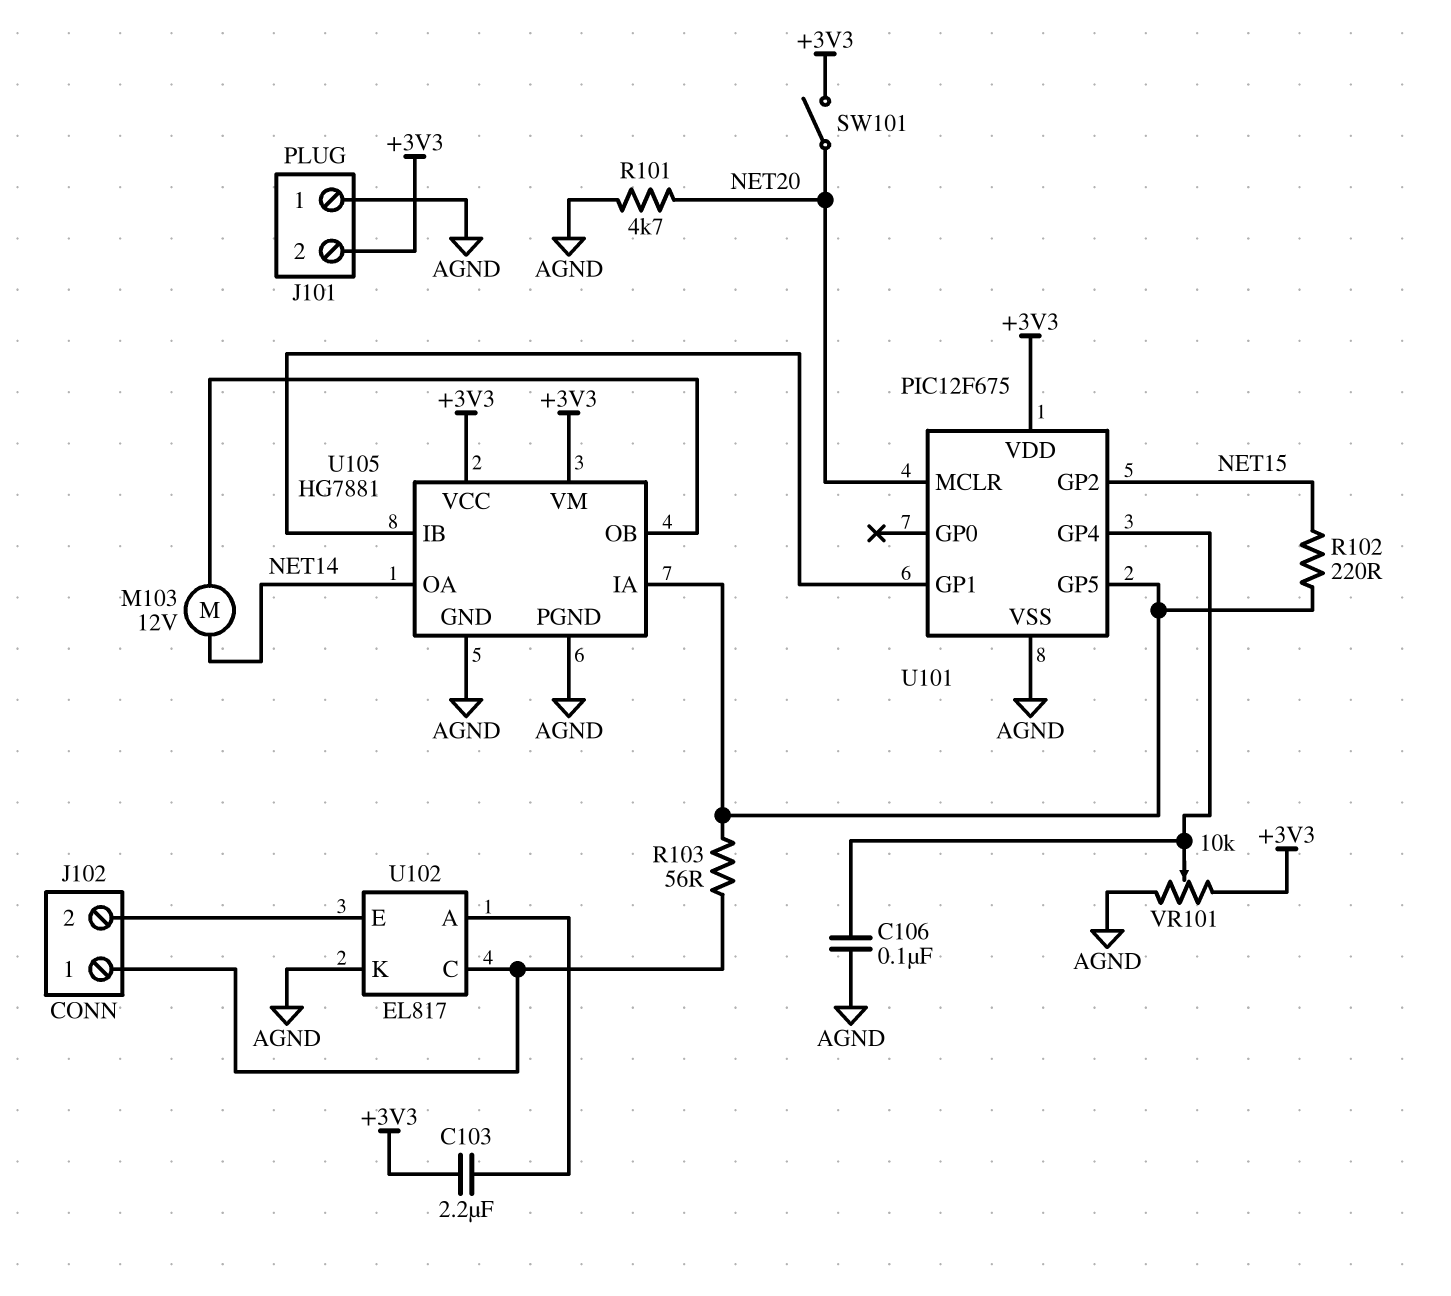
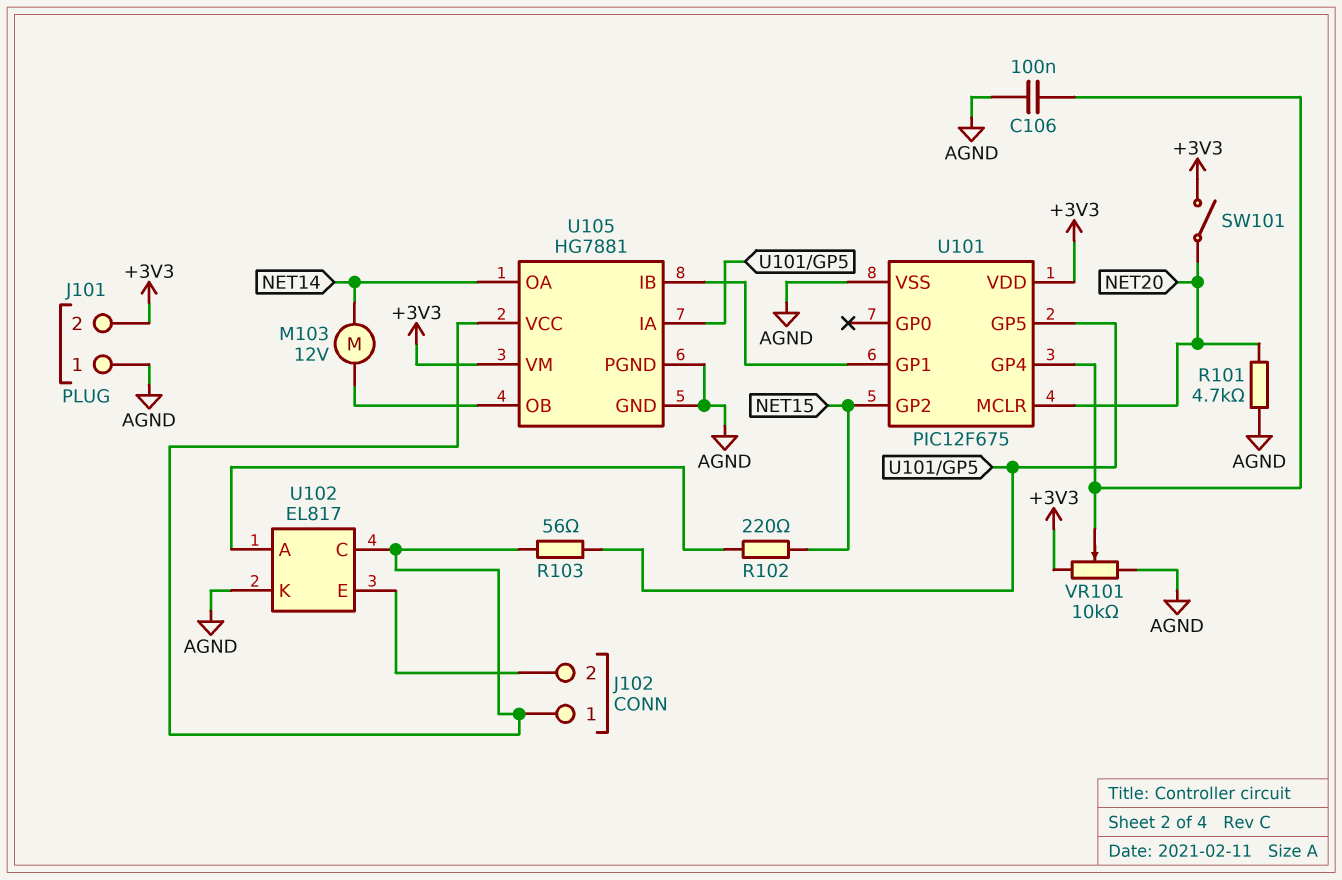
C103: 2.2uF (+3V3, U102/A) -> none
R102: 220 (NET15, U101/GP5) -> 220 (NET15, U102/A)
U105 pin VCC: +3V3 -> J102/1

